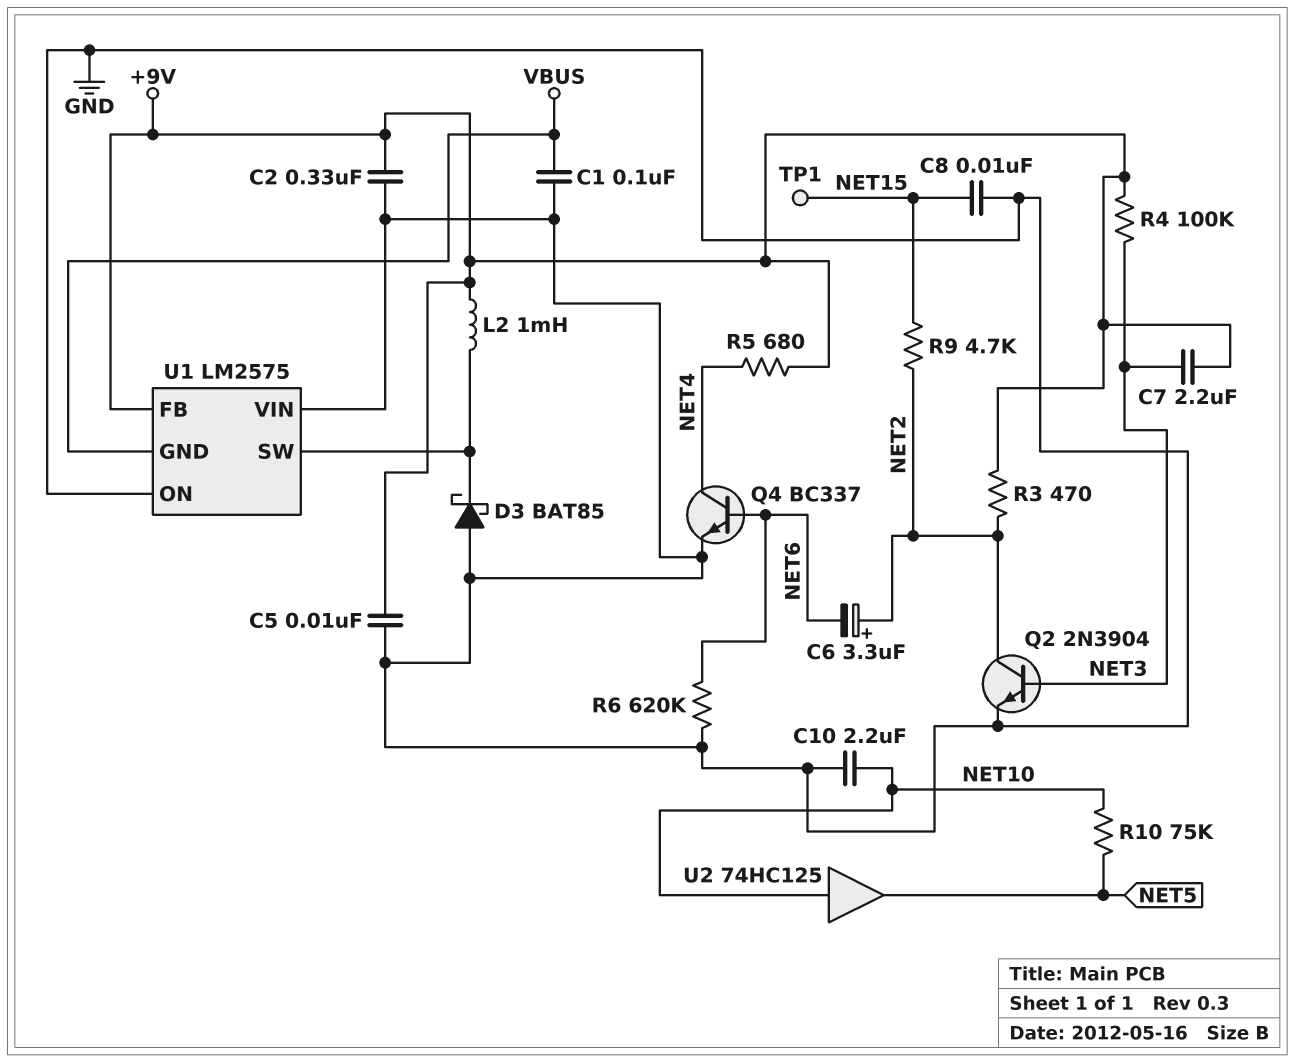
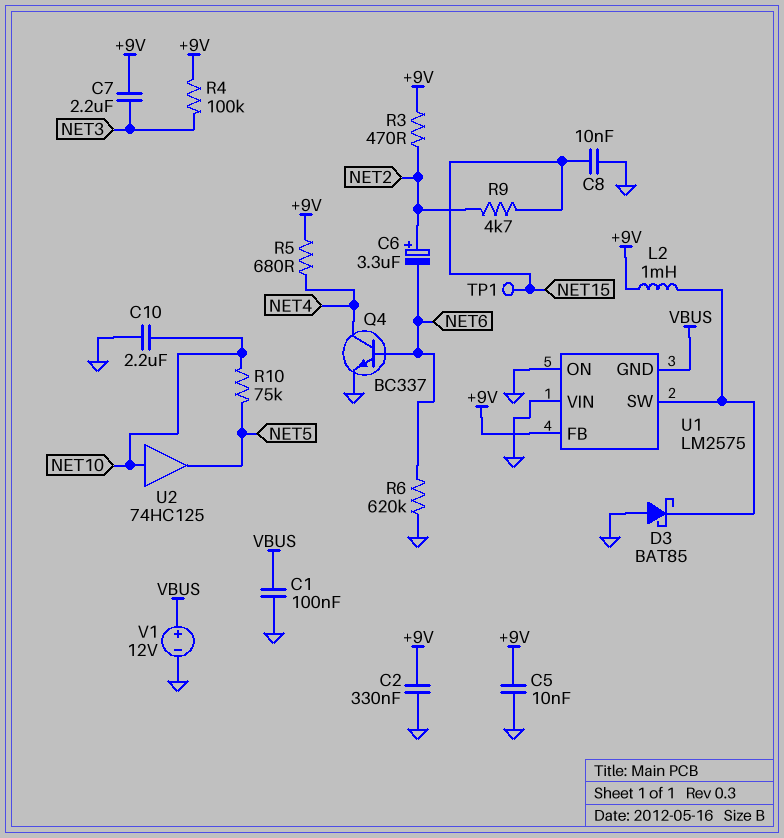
Q2: NPN 2N3904 (B NET3, C NET2, E GND) -> none
V1: none -> 12V (plus VBUS, minus GND)

